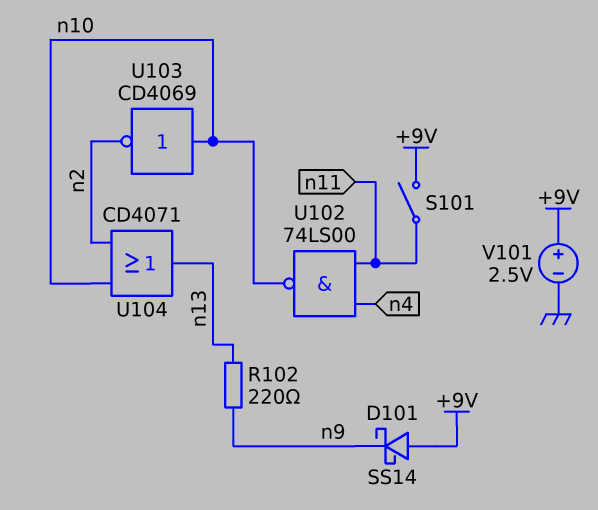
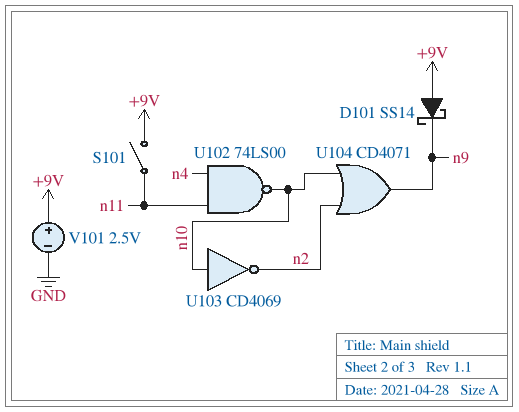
R102: 220 (n9, n13) -> none
U104: OR CD4071 (in n2, in n10, out n13) -> OR CD4071 (in n2, in n10, out n9)

